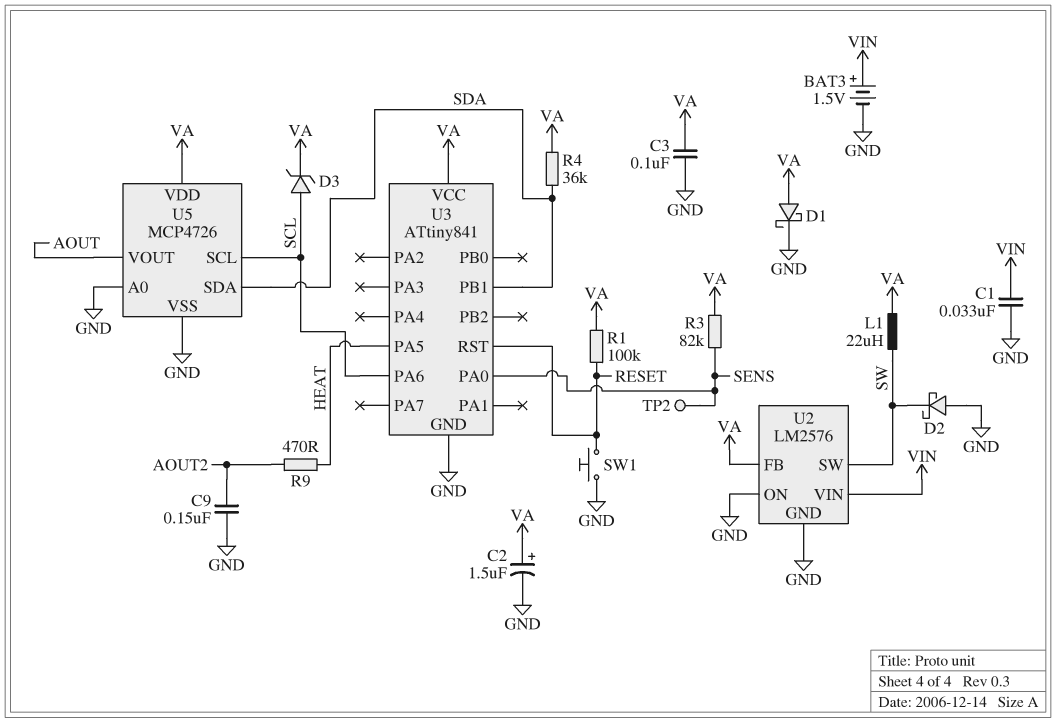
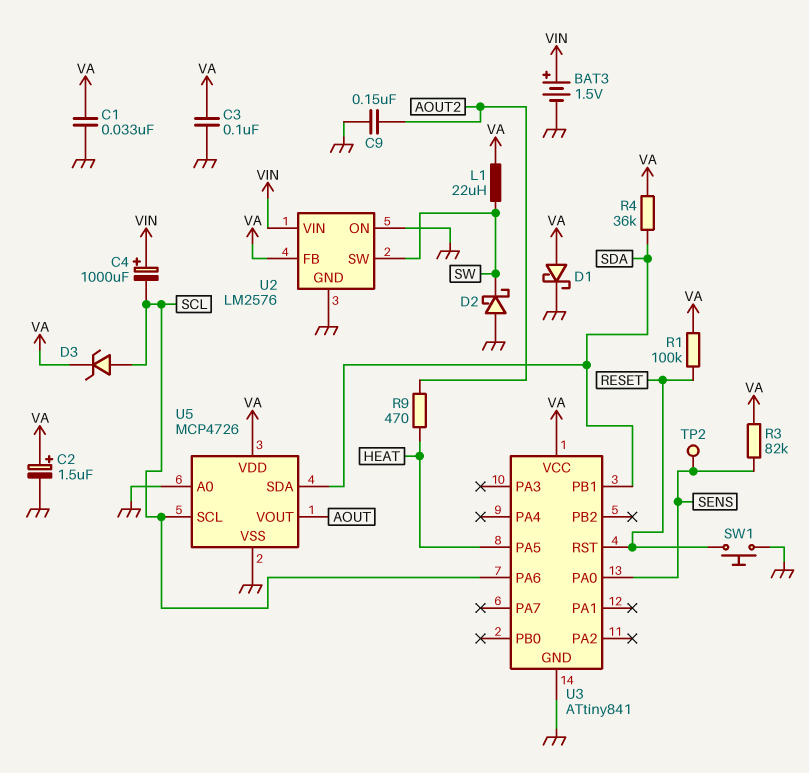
C1: 33nF (GND, VIN) -> 33nF (GND, VA)
C4: none -> 1000uF (plus VIN, minus SCL)

